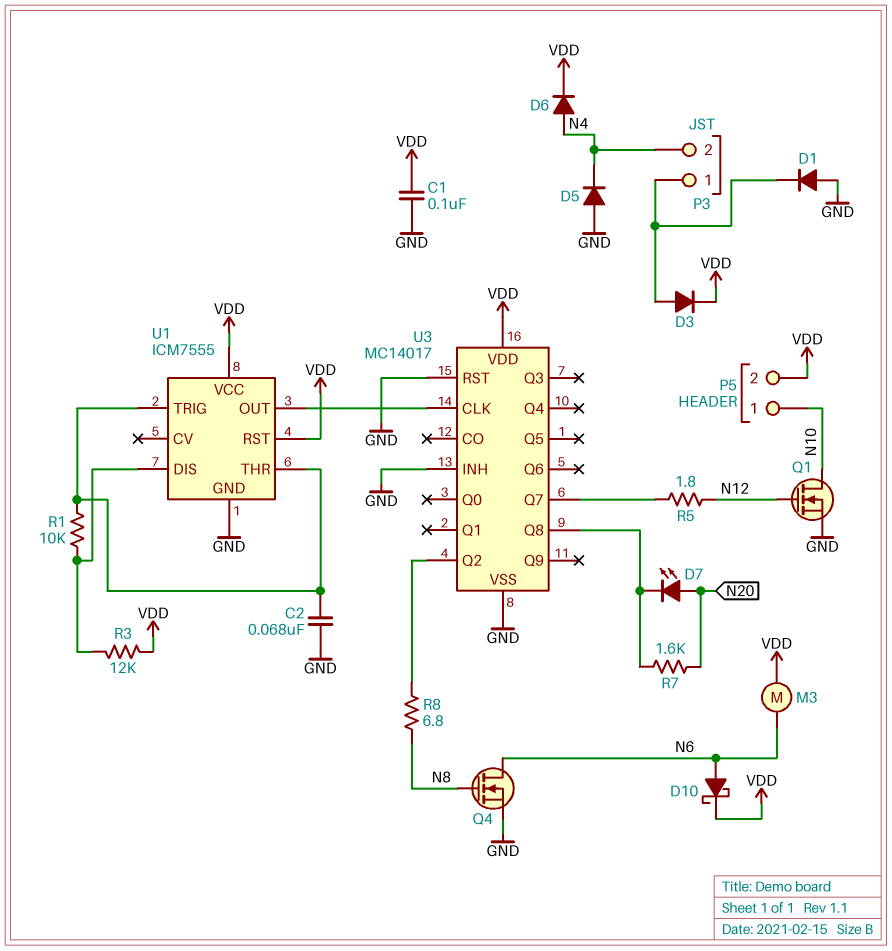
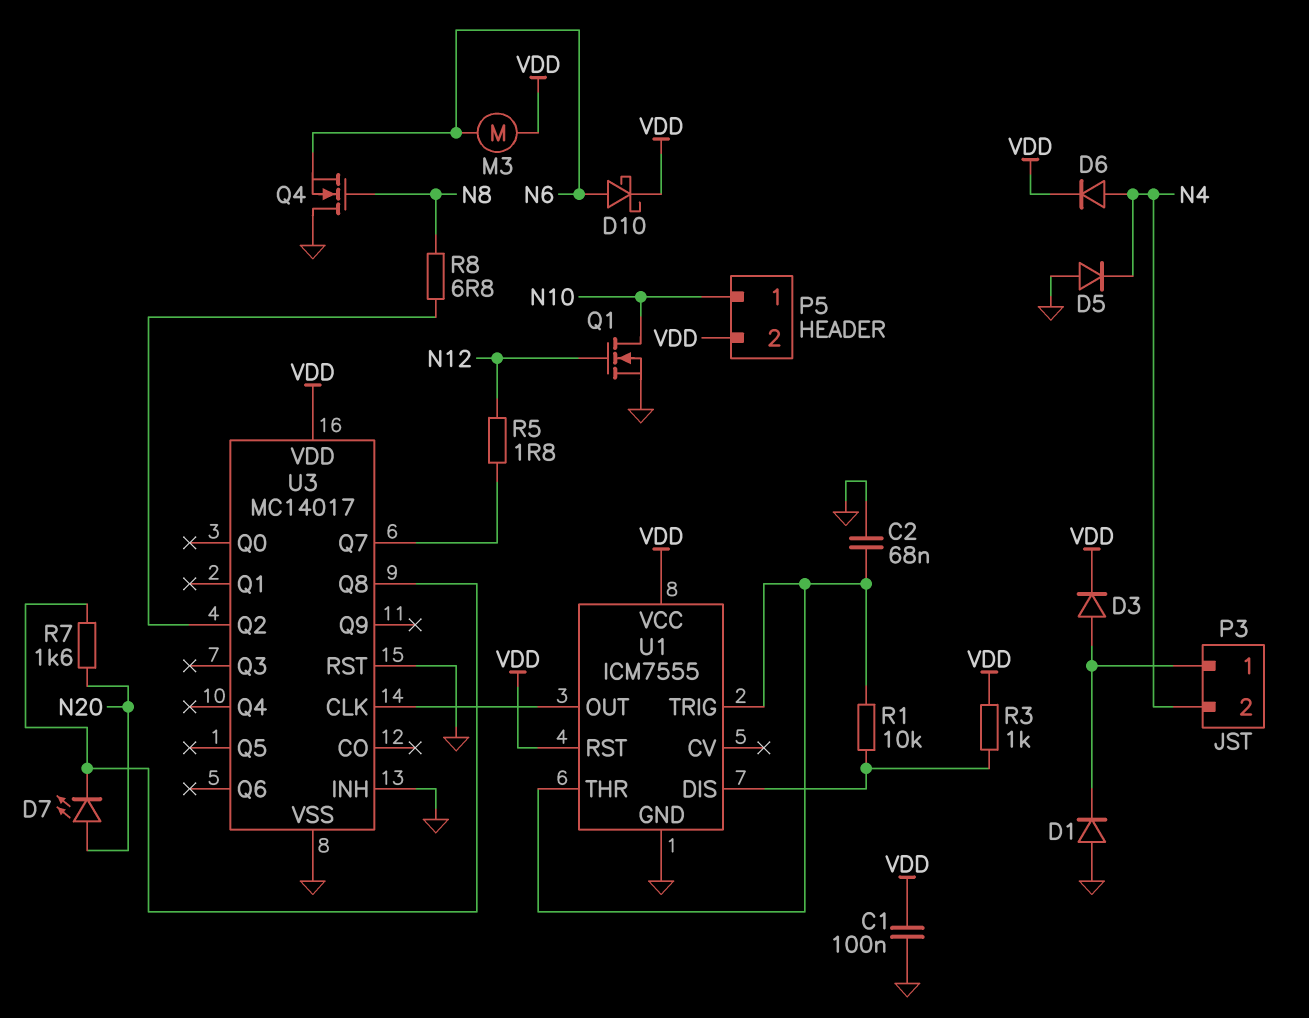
Q4: NMOS (G N8, D N6, S GND) -> NMOS (G N8, D GND, S N6)
R3: 12k (U1/DIS, VDD) -> 1k (U1/DIS, VDD)

